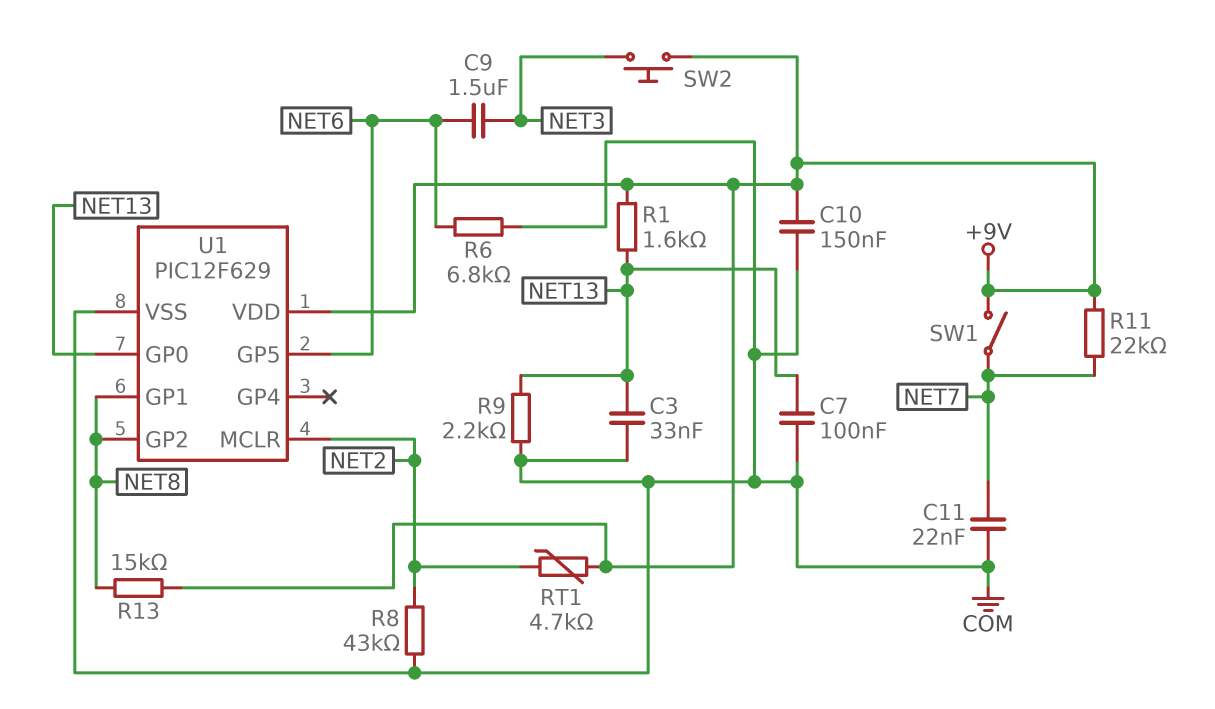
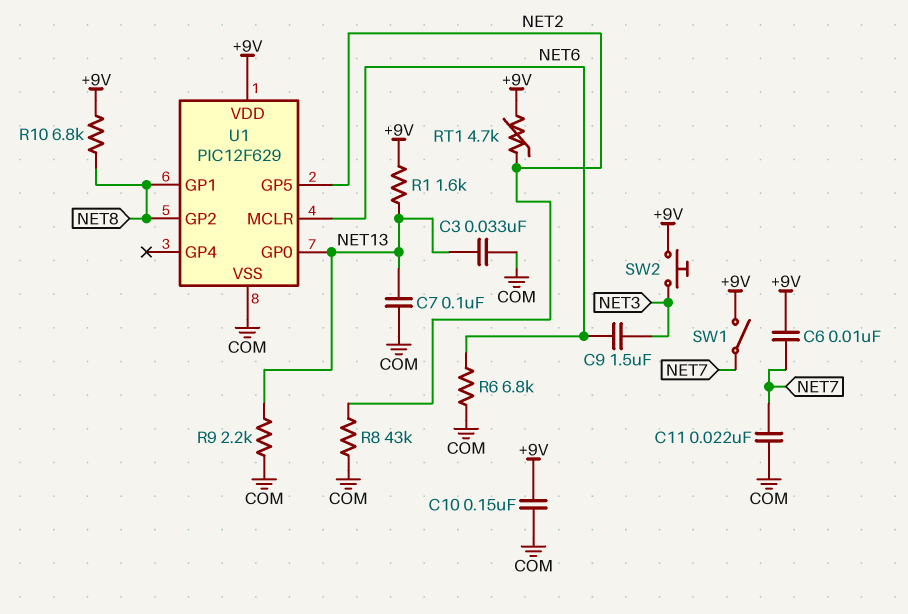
C6: none -> 10nF (+9V, NET7)
R10: none -> 6.8k (+9V, NET8)
R11: 22k (+9V, NET7) -> none
R13: 15k (+9V, NET8) -> none
U1 pin GP5: NET6 -> NET2
U1 pin MCLR: NET2 -> NET6

